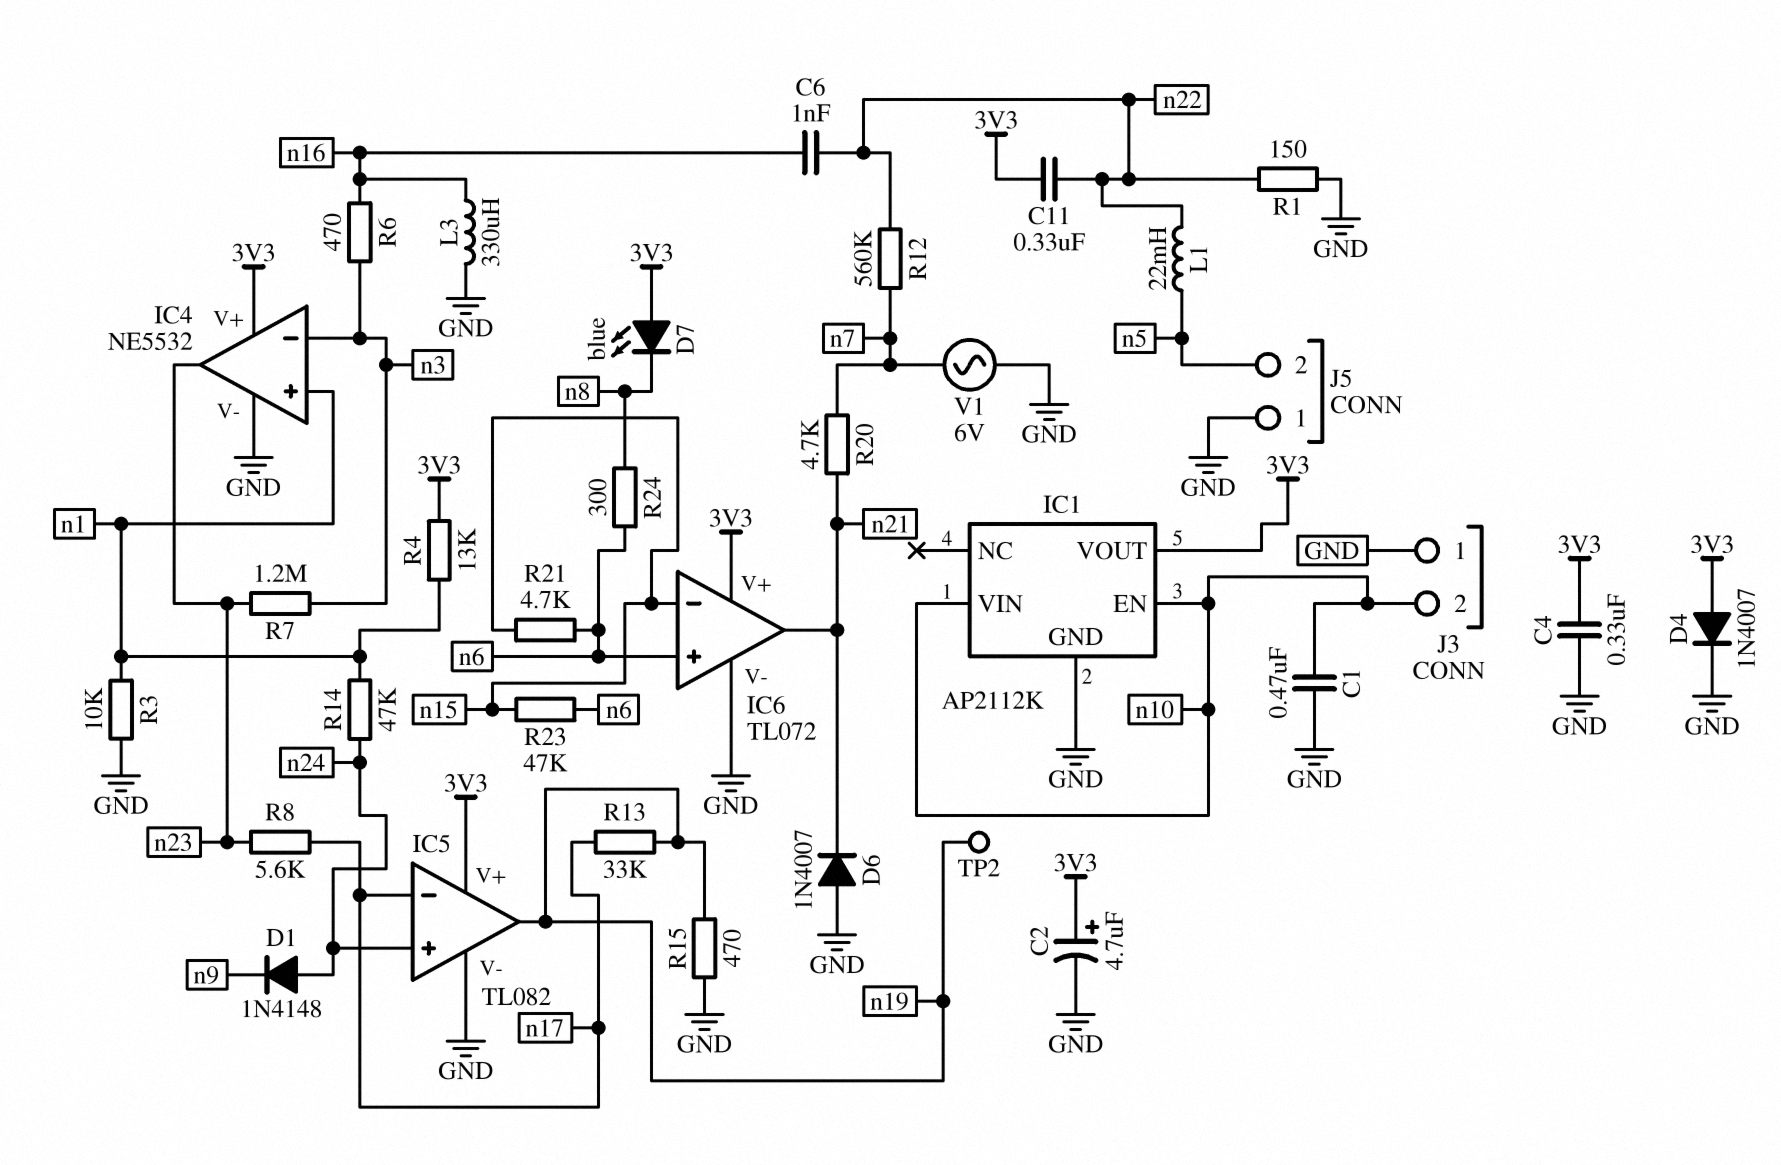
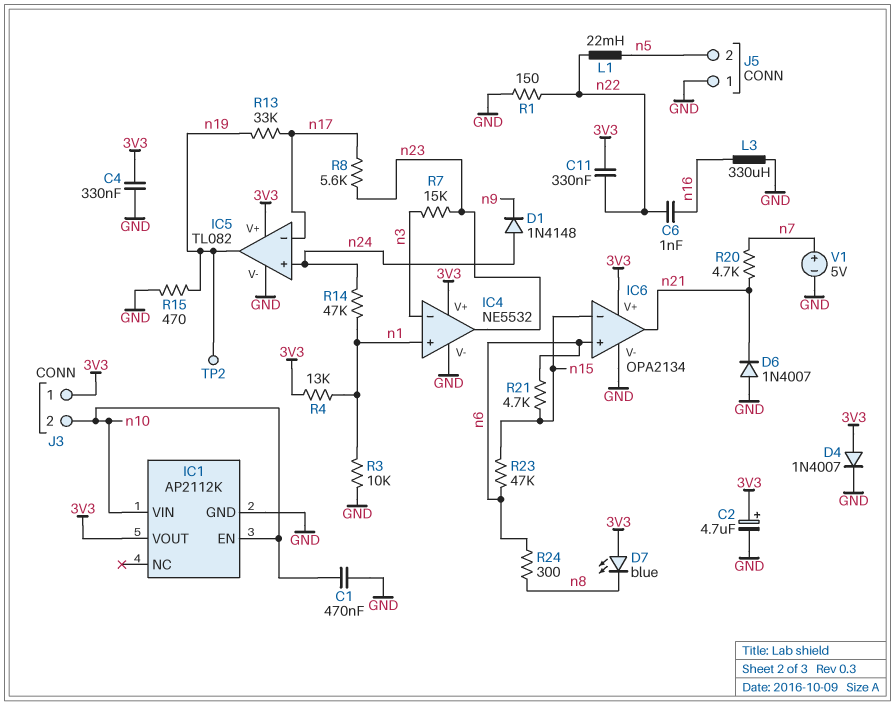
IC6: TL072 -> OPA2134
J3 pin 1: GND -> 3V3
R6: 470 (n3, n16) -> none
R7: 1.2M (n3, n23) -> 15k (n3, n23)
R12: 560k (n7, n22) -> none
V1: AC 6V (GND, n7) -> 5V (plus n7, minus GND)

